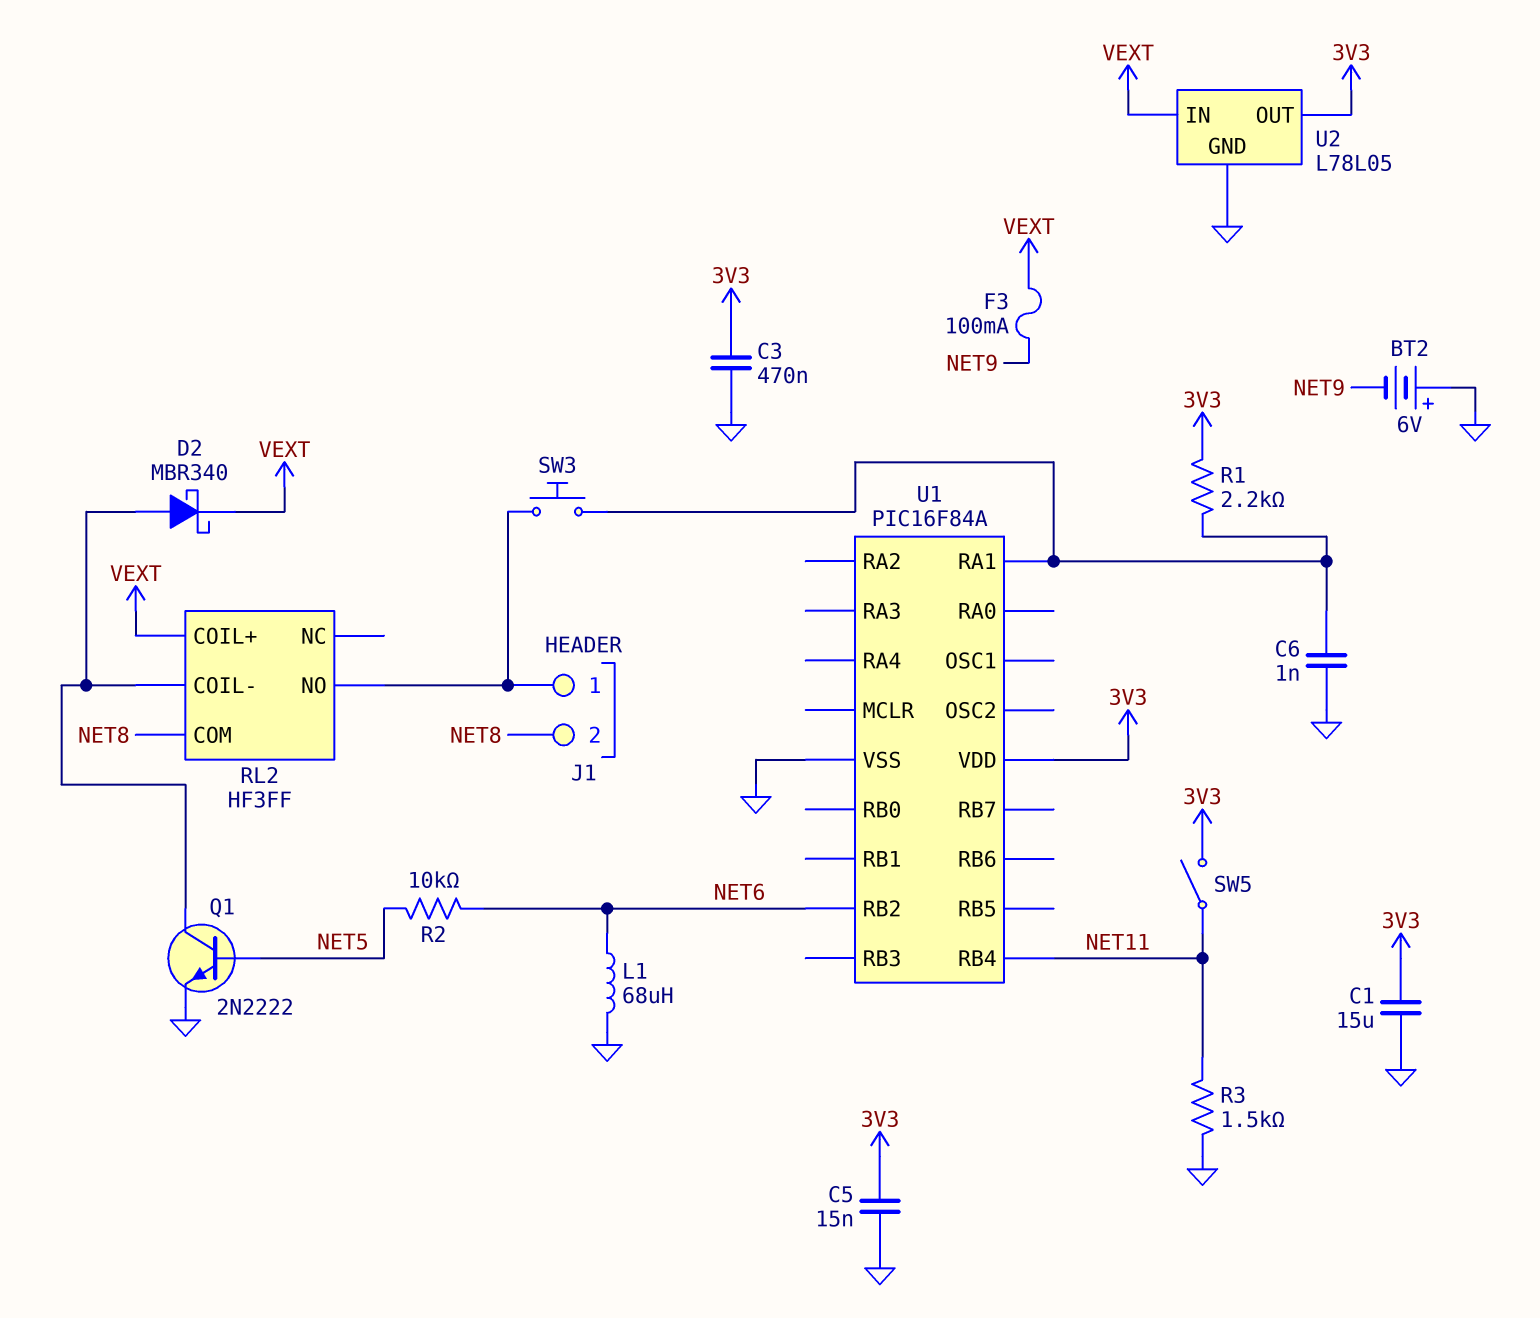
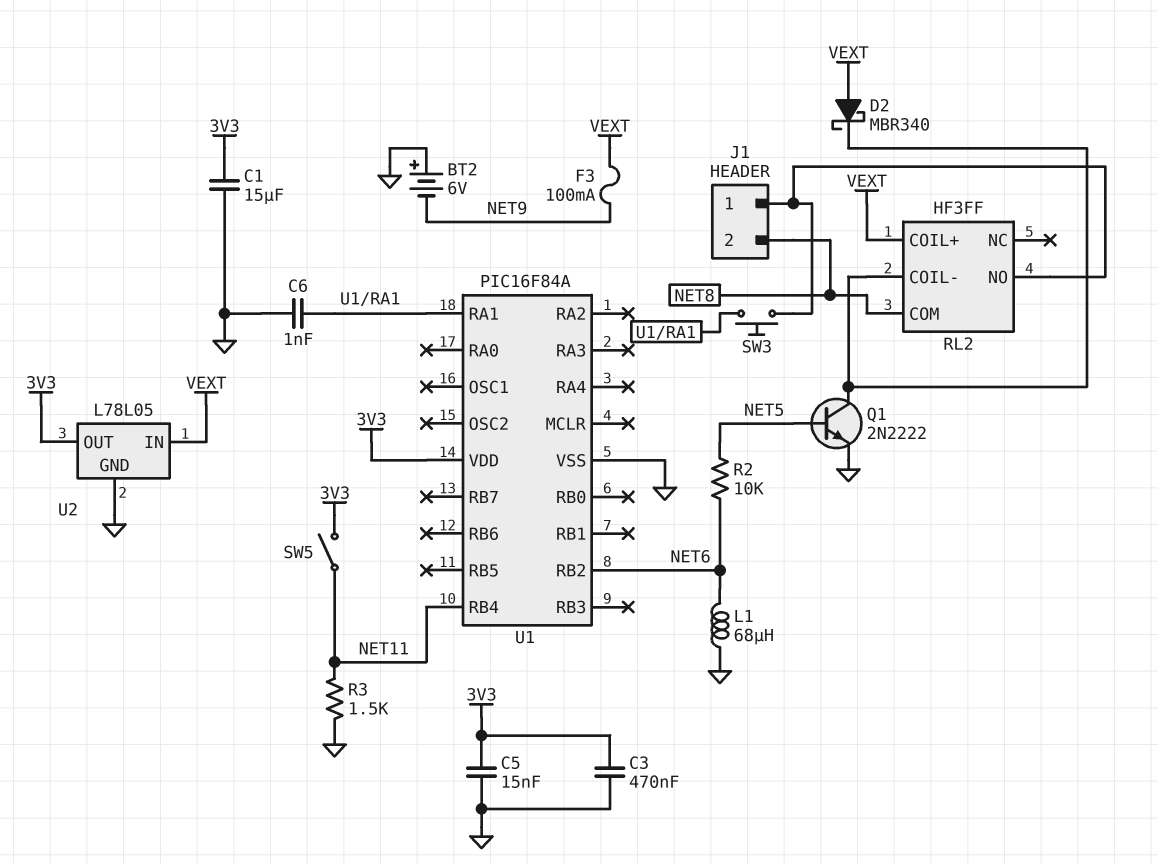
D2: schottky MBR340 (A RL2/COIL-, K VEXT) -> schottky MBR340 (A VEXT, K RL2/COIL-)
R1: 2.2k (3V3, U1/RA1) -> none

